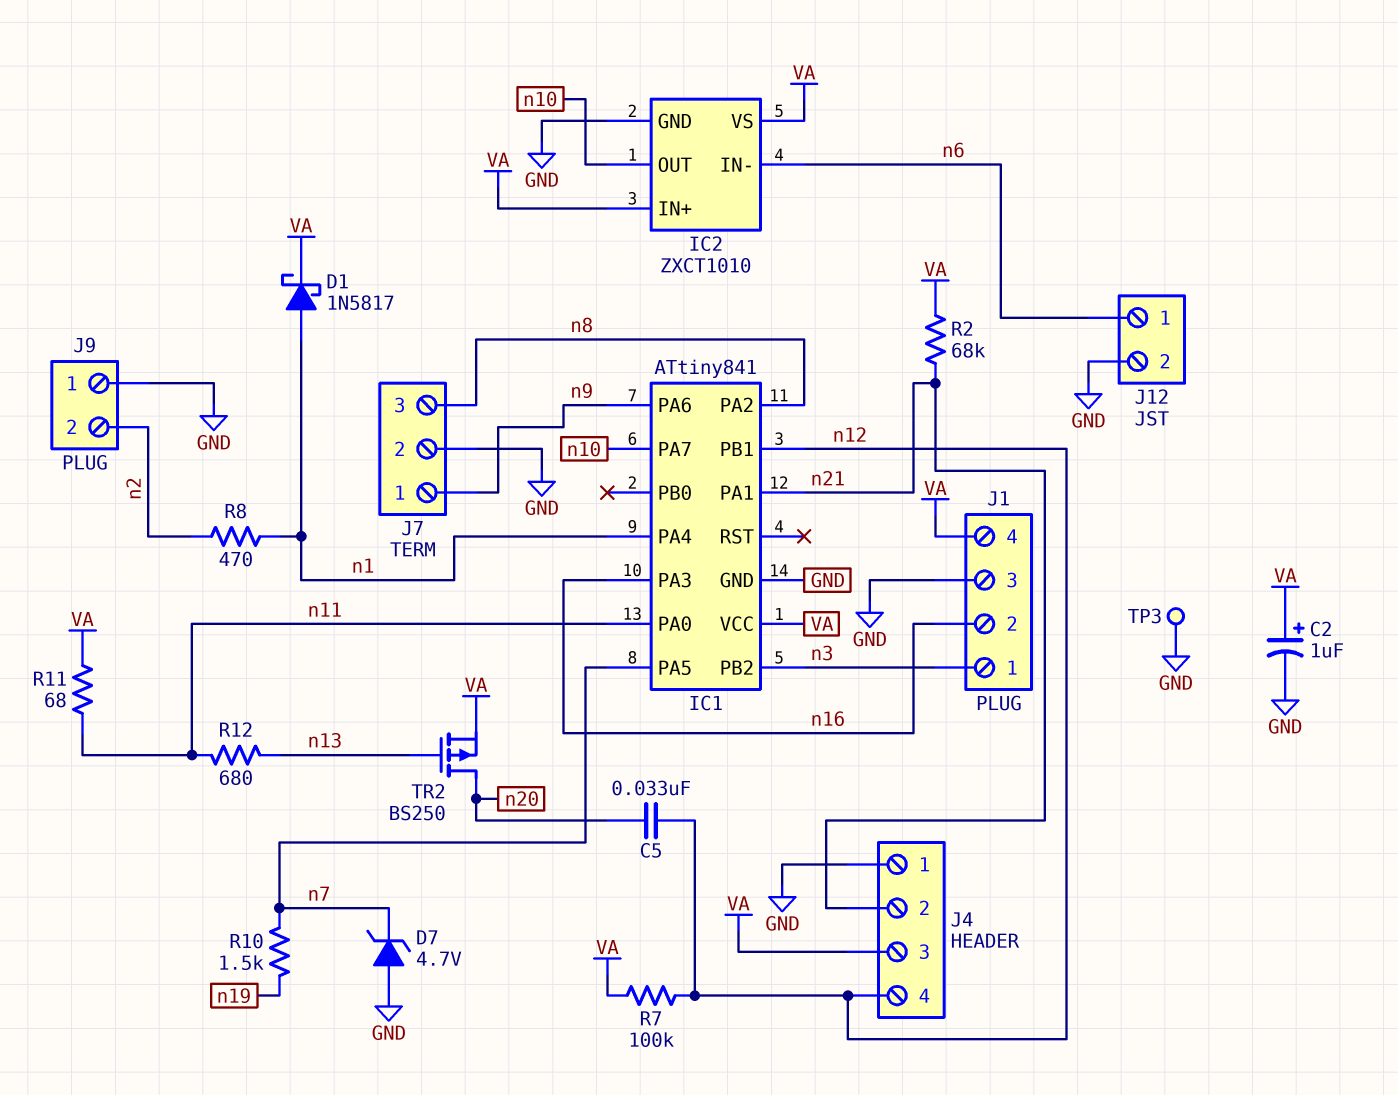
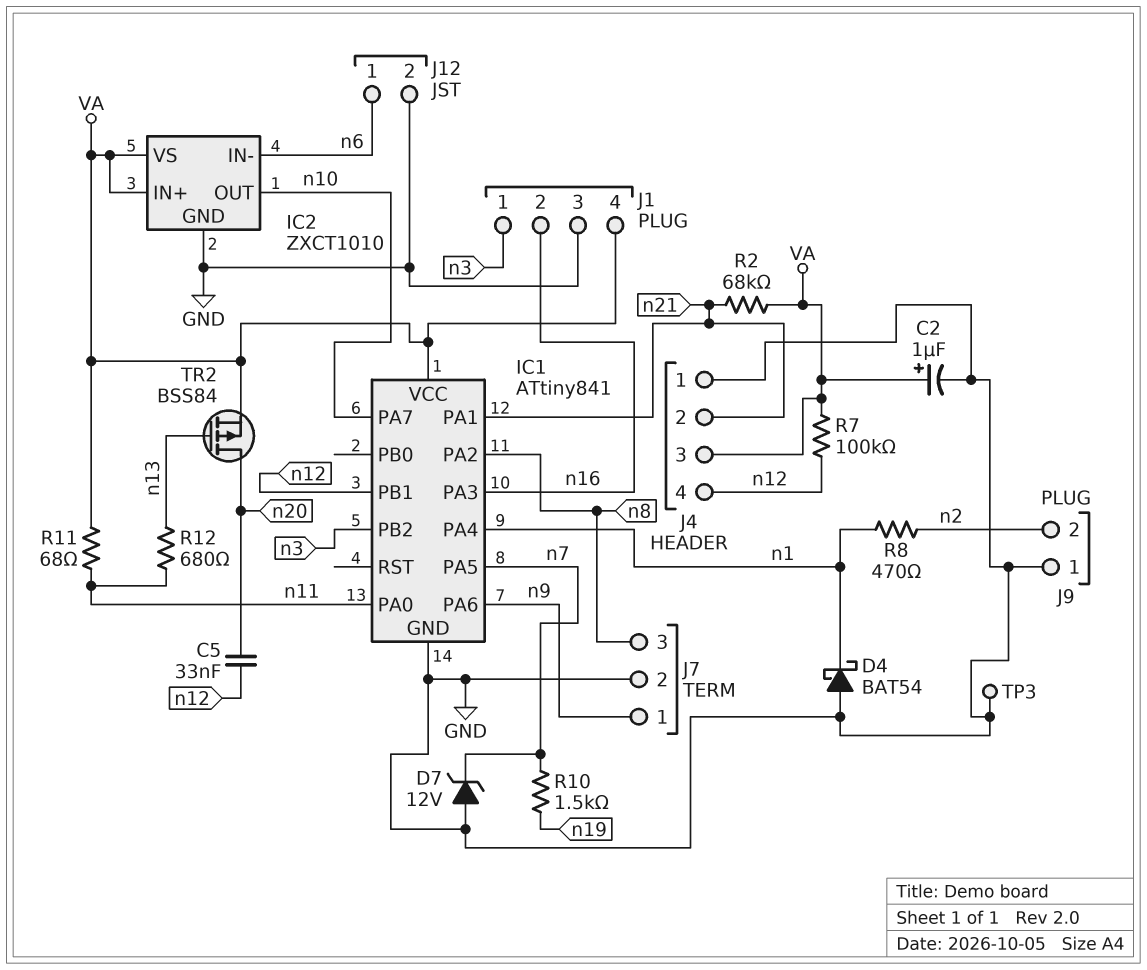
D1: schottky 1N5817 (A n1, K VA) -> none
D4: none -> schottky BAT54 (A GND, K n1)
D7: zener 4.7V (A GND, K n7) -> zener 12V (A GND, K n7)
TR2: PMOS BS250 (G n13, D n20, S VA) -> PMOS BSS84 (G n13, D n20, S VA)

